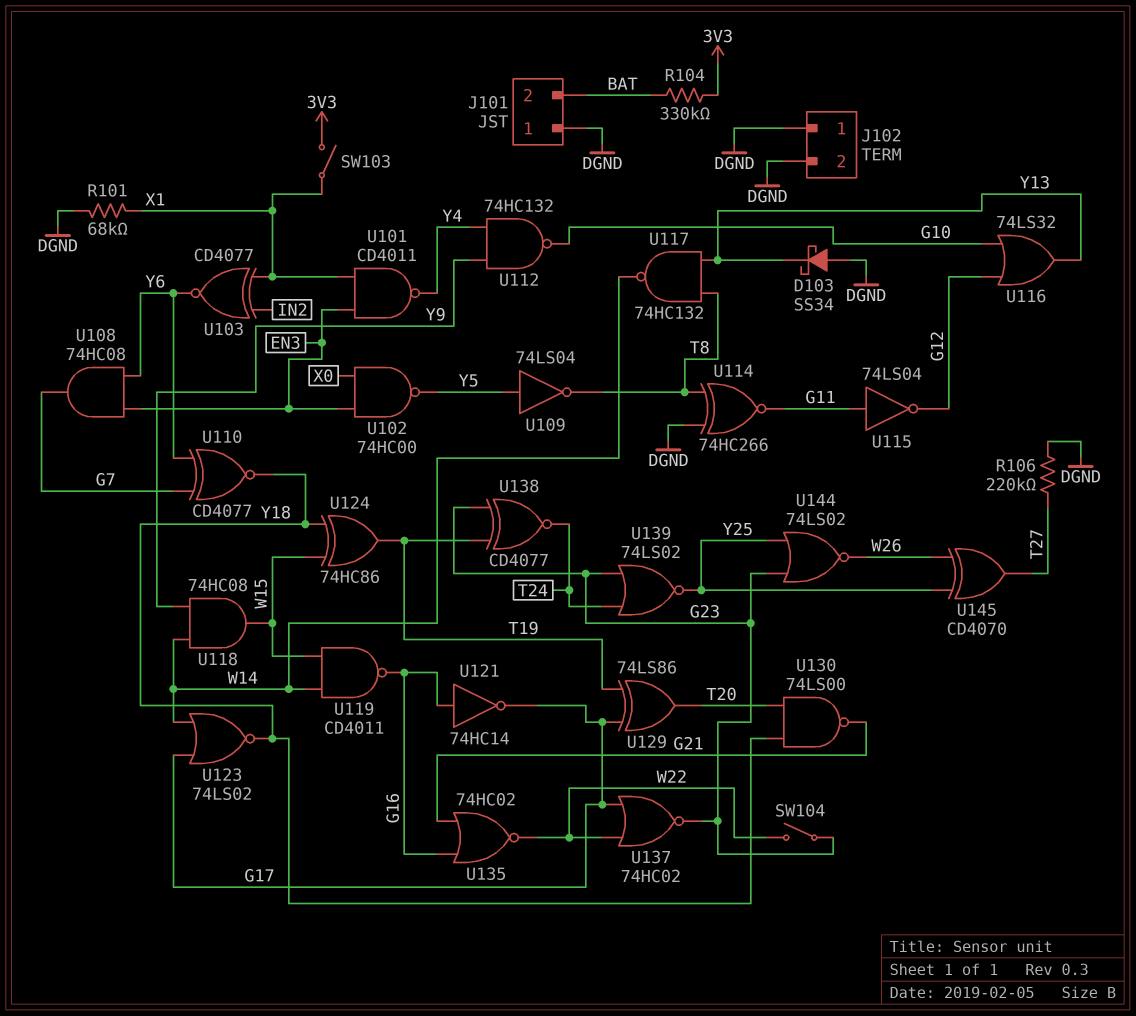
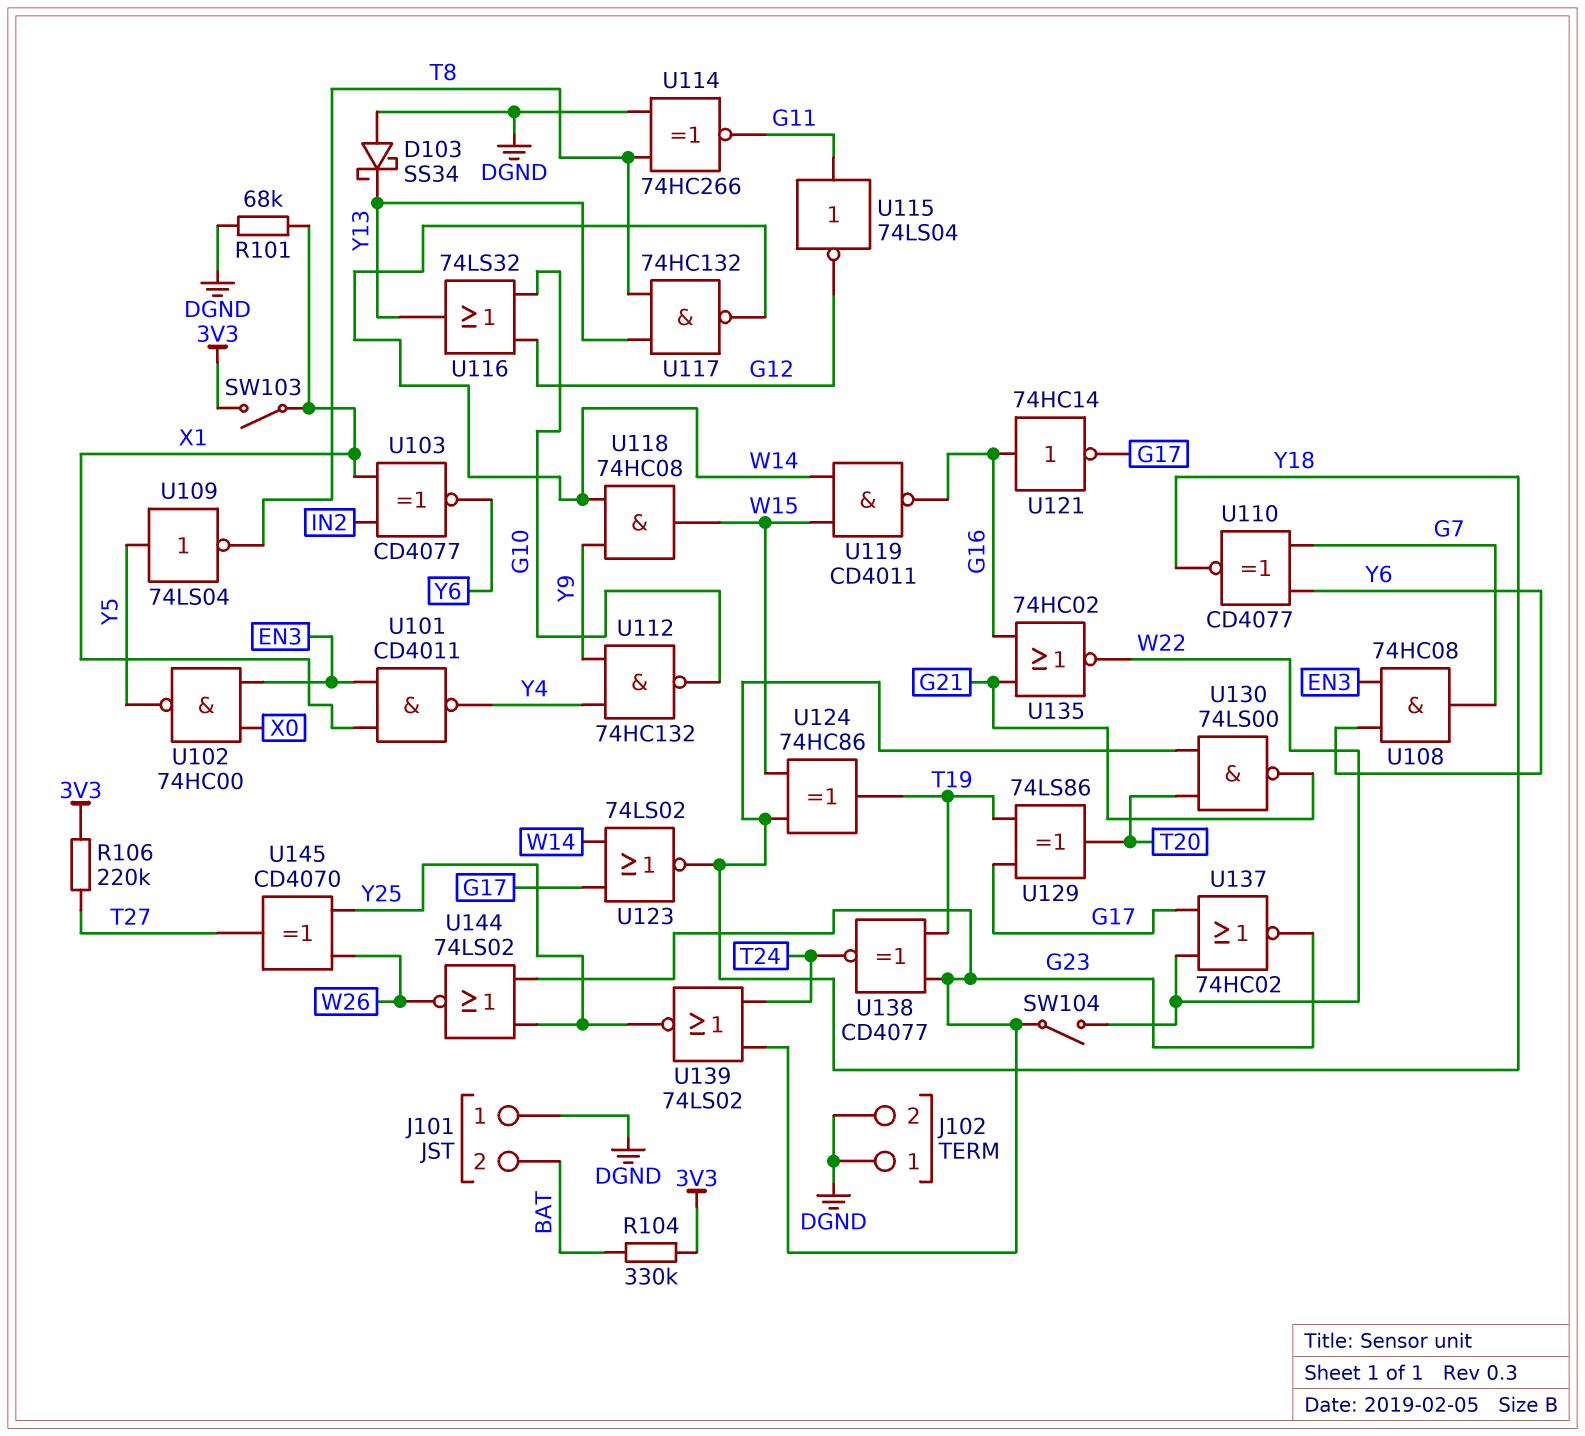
R106: 220k (DGND, T27) -> 220k (3V3, T27)

